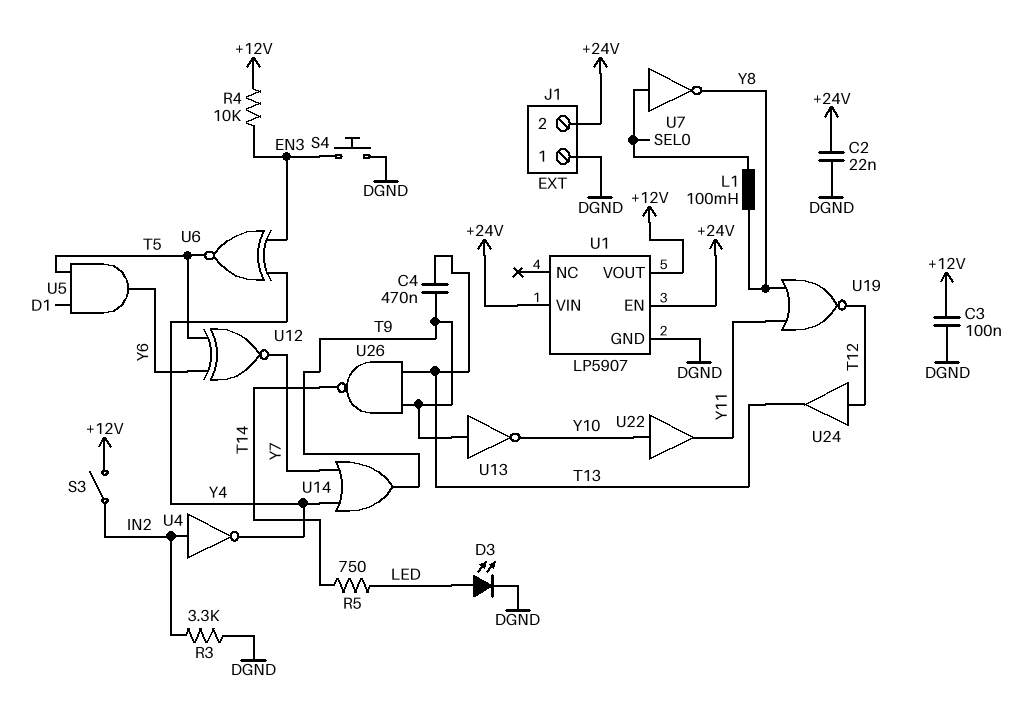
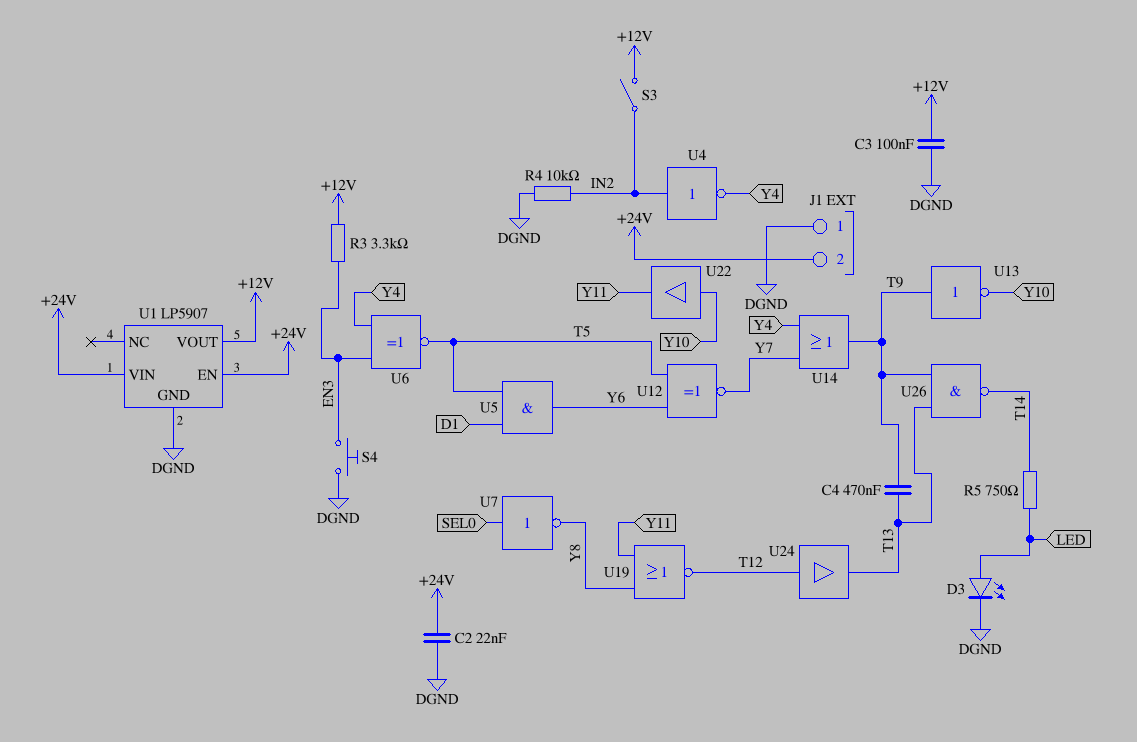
L1: 100mH (SEL0, Y8) -> none
R3: 3.3k (DGND, IN2) -> 3.3k (+12V, EN3)
R4: 10k (+12V, EN3) -> 10k (DGND, IN2)

